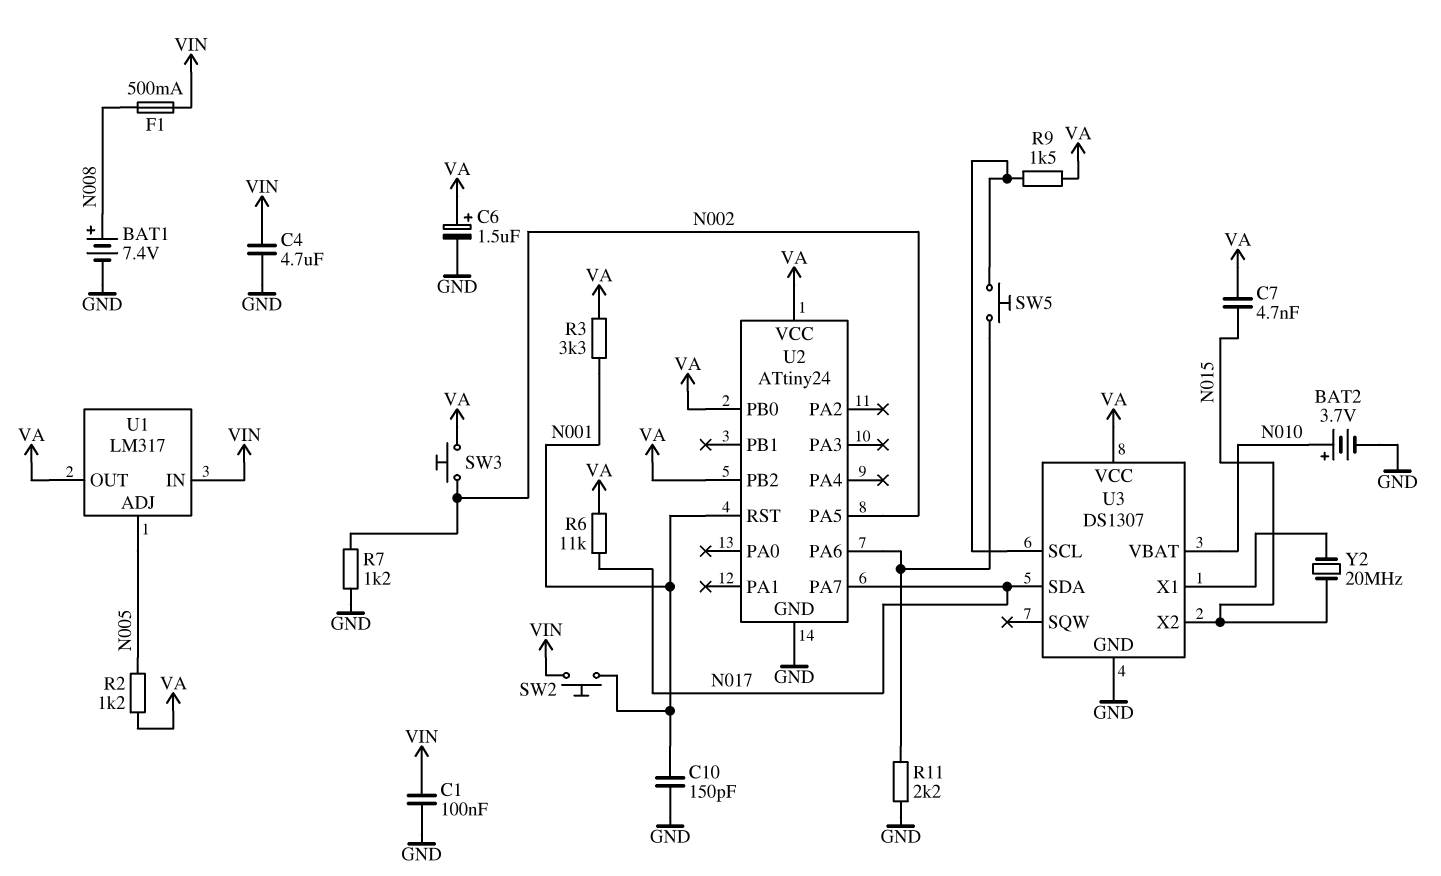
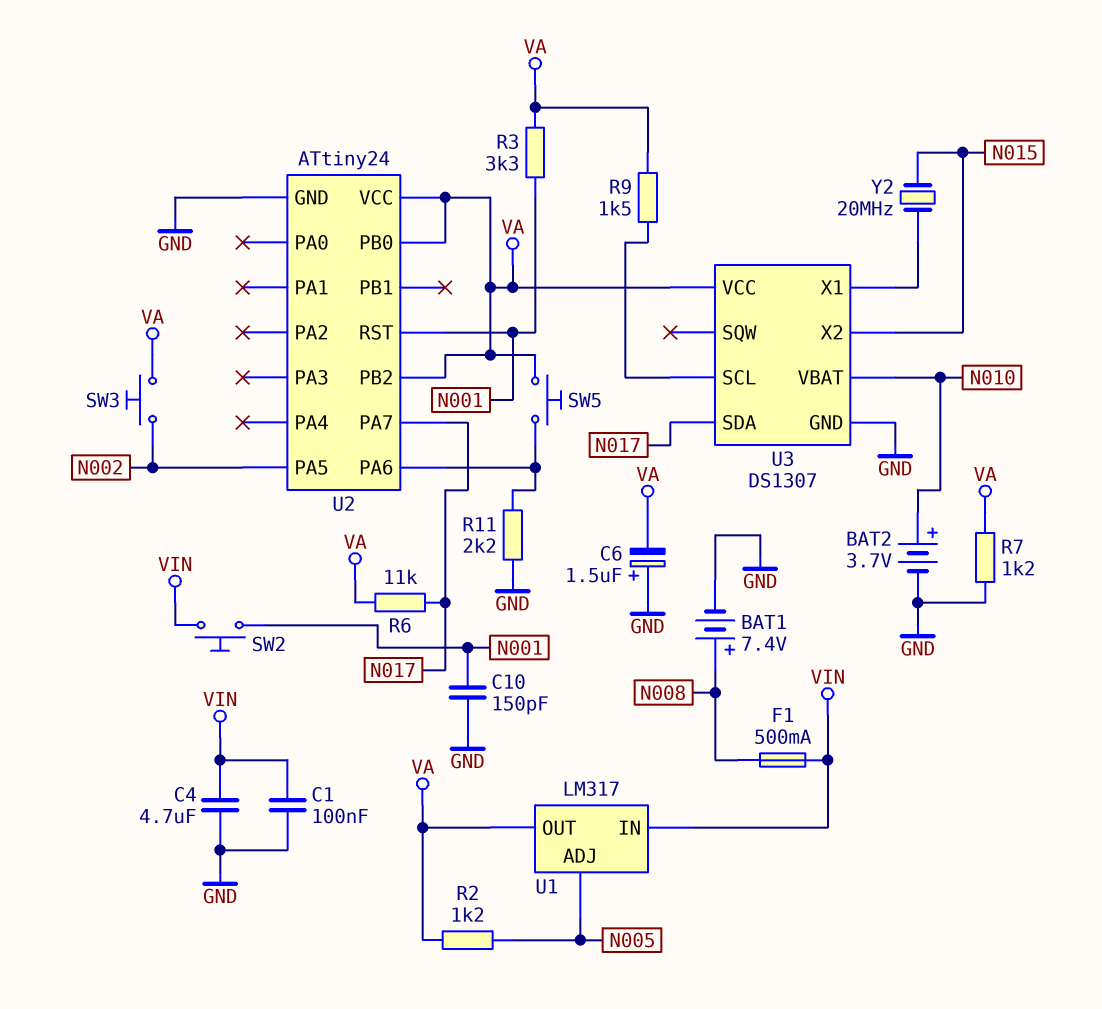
C6: 1.5uF (plus VA, minus GND) -> 1.5uF (plus GND, minus VA)
C7: 4.7nF (N015, VA) -> none
R7: 1.2k (GND, N002) -> 1.2k (GND, VA)
SW5: button (U2/PA6, U3/SCL) -> button (U2/PA6, VA)

